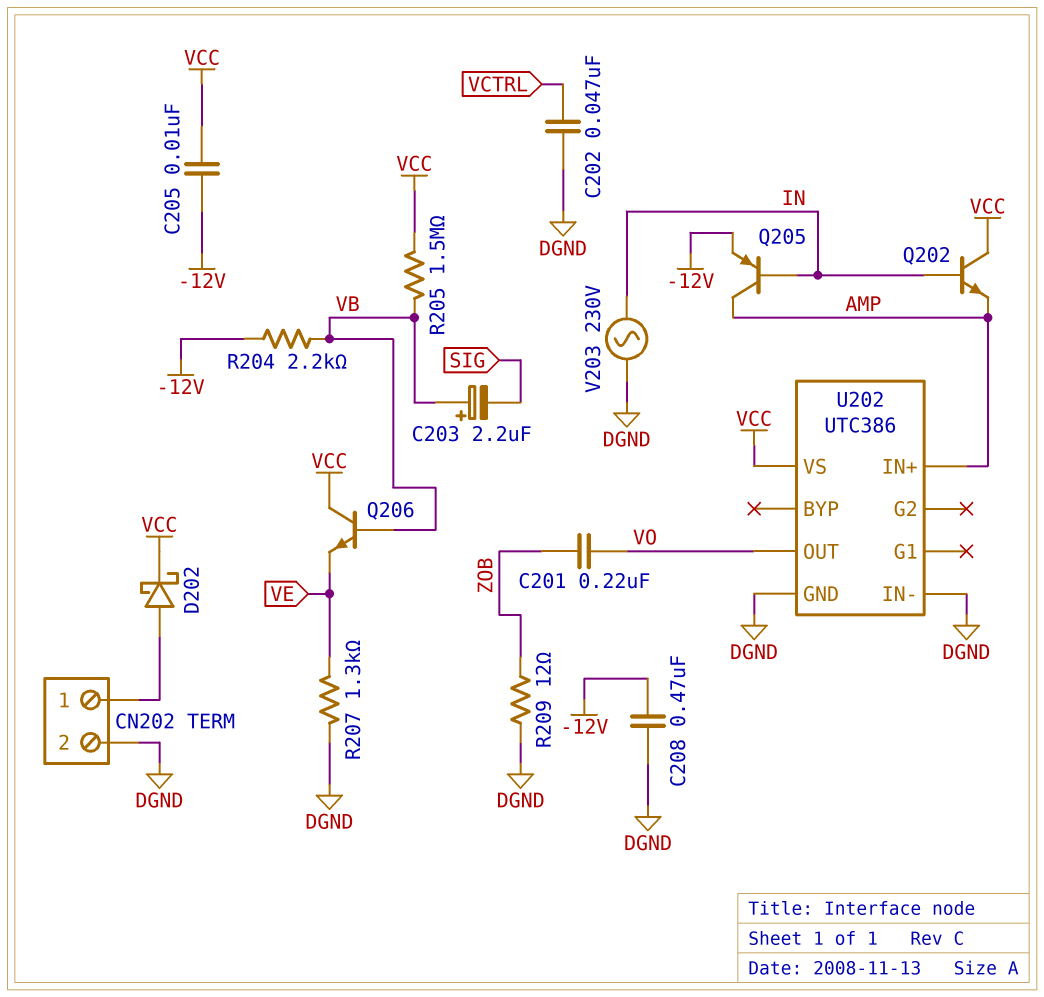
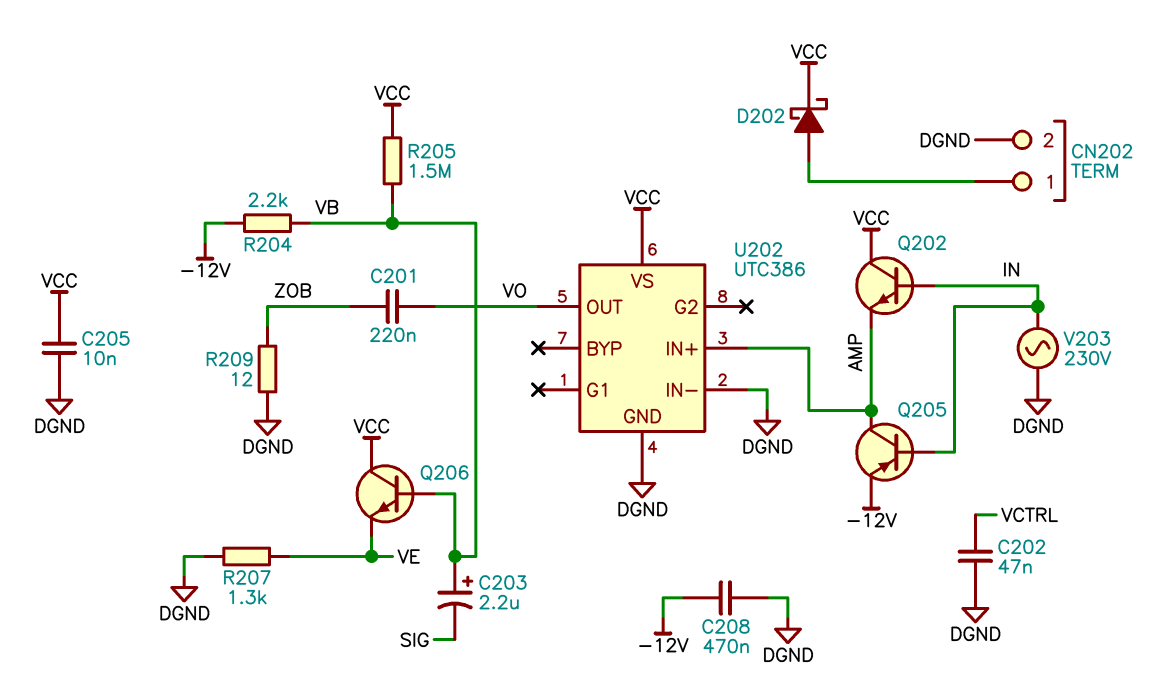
C205: 10nF (-12V, VCC) -> 10nF (DGND, VCC)

